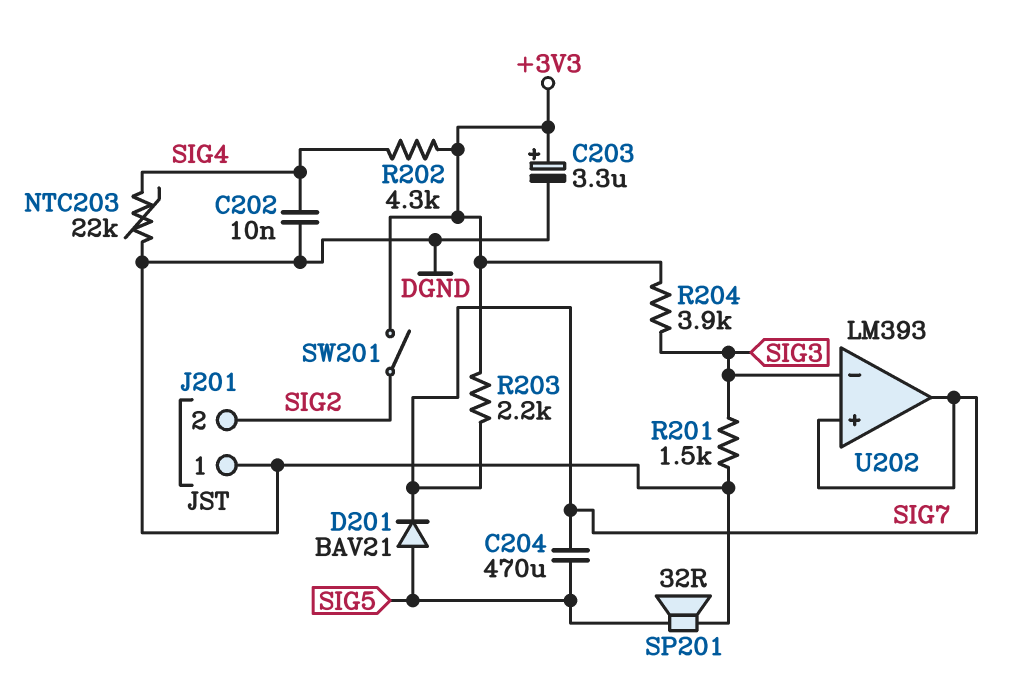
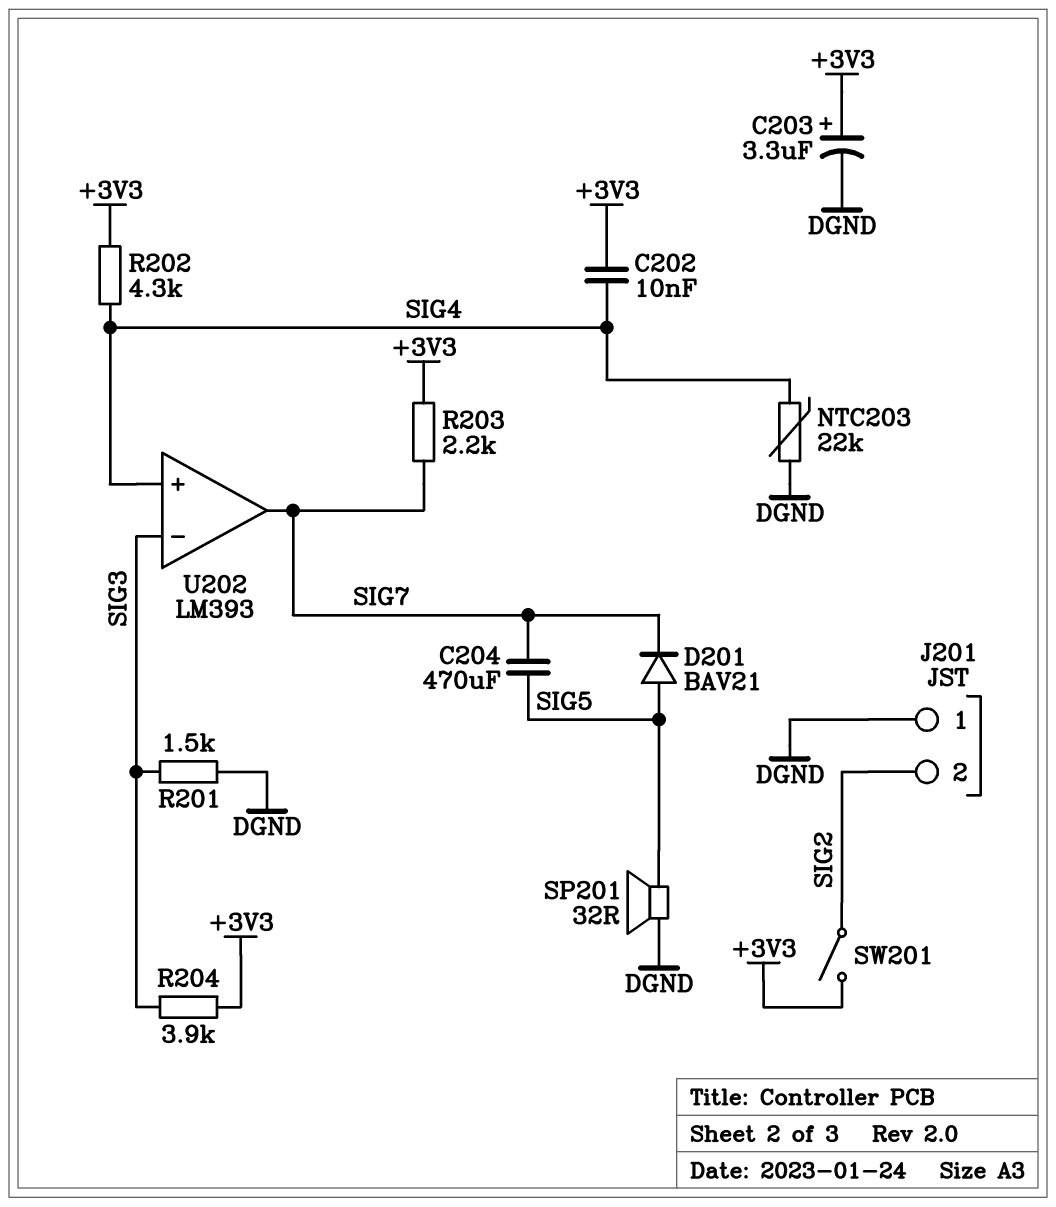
C202: 10nF (DGND, SIG4) -> 10nF (+3V3, SIG4)
U202 pin in+: SIG7 -> SIG4

